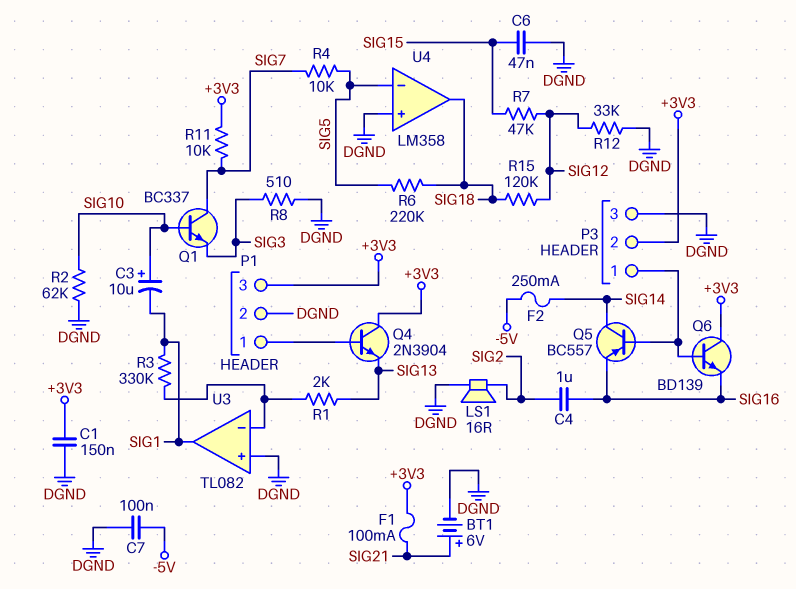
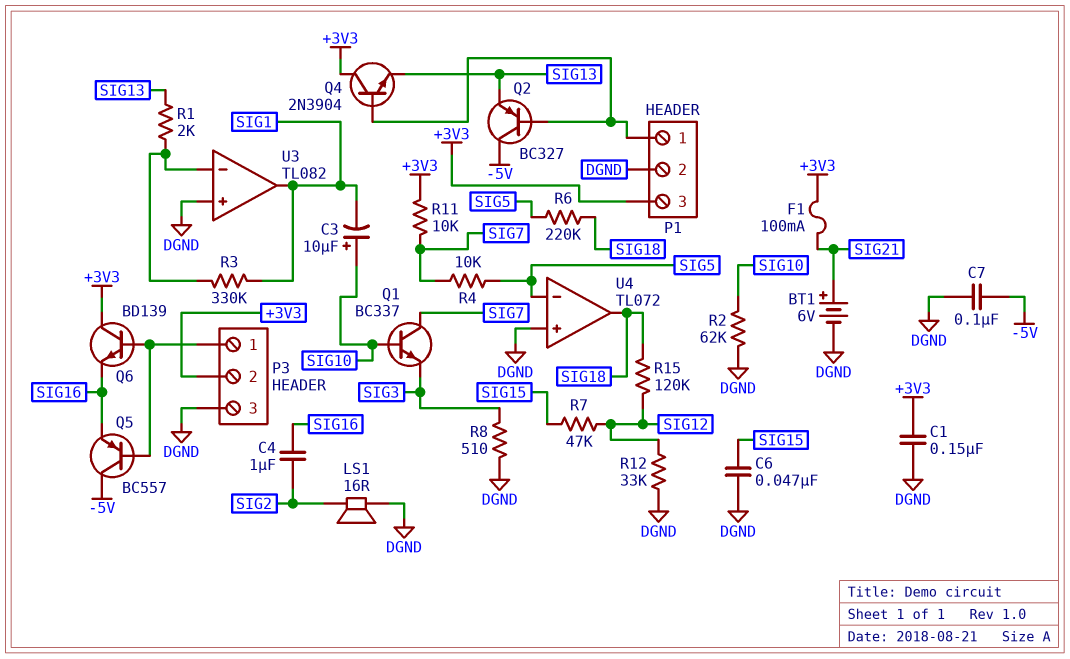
F2: 250mA (-5V, SIG14) -> none
Q2: none -> PNP BC327 (B P1/1, C -5V, E SIG13)
Q5: PNP BC557 (B P3/1, C SIG14, E SIG16) -> PNP BC557 (B P3/1, C -5V, E SIG16)
U4: LM358 -> TL072

